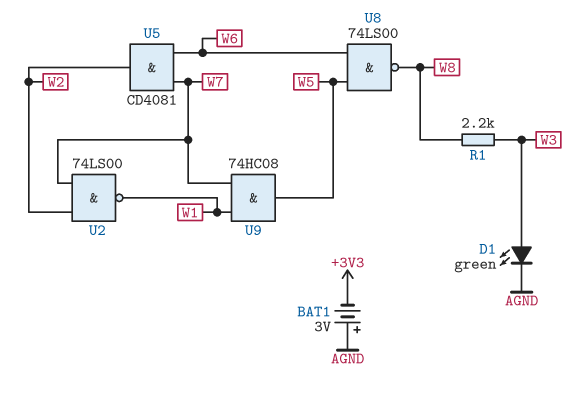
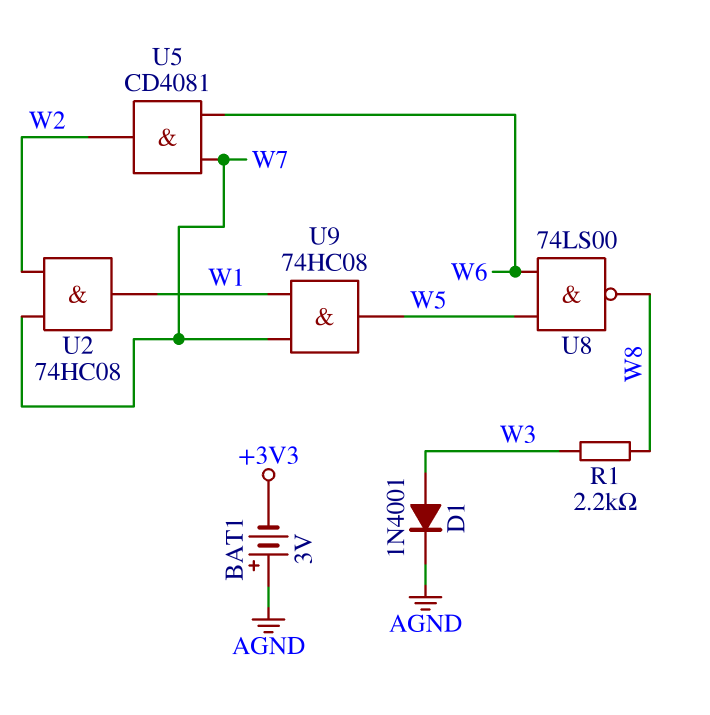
D1: LED green (A W3, K AGND) -> diode 1N4001 (A W3, K AGND)
U2: NAND 74LS00 (in W2, in W7, out W1) -> AND 74HC08 (in W2, in W7, out W1)

